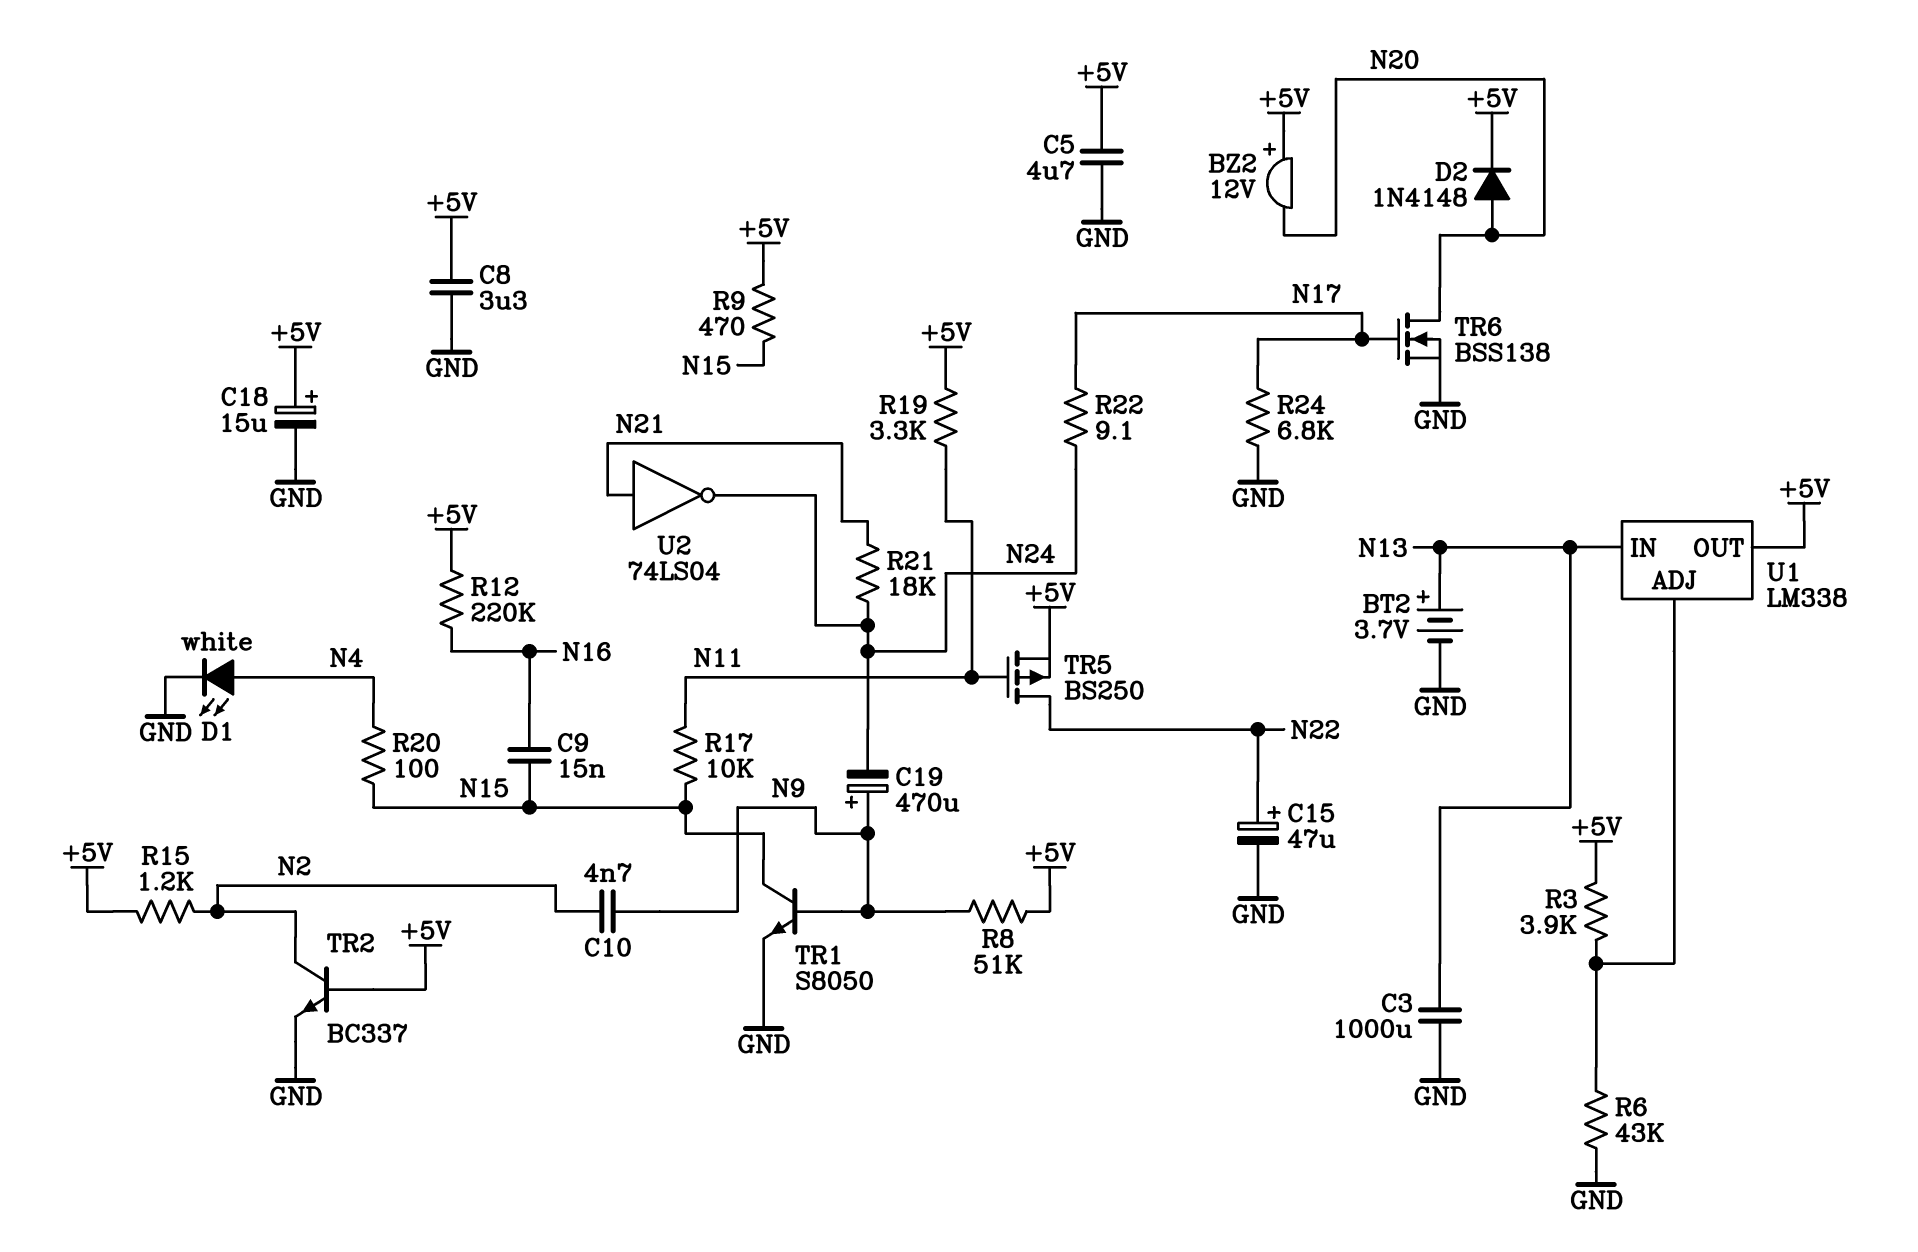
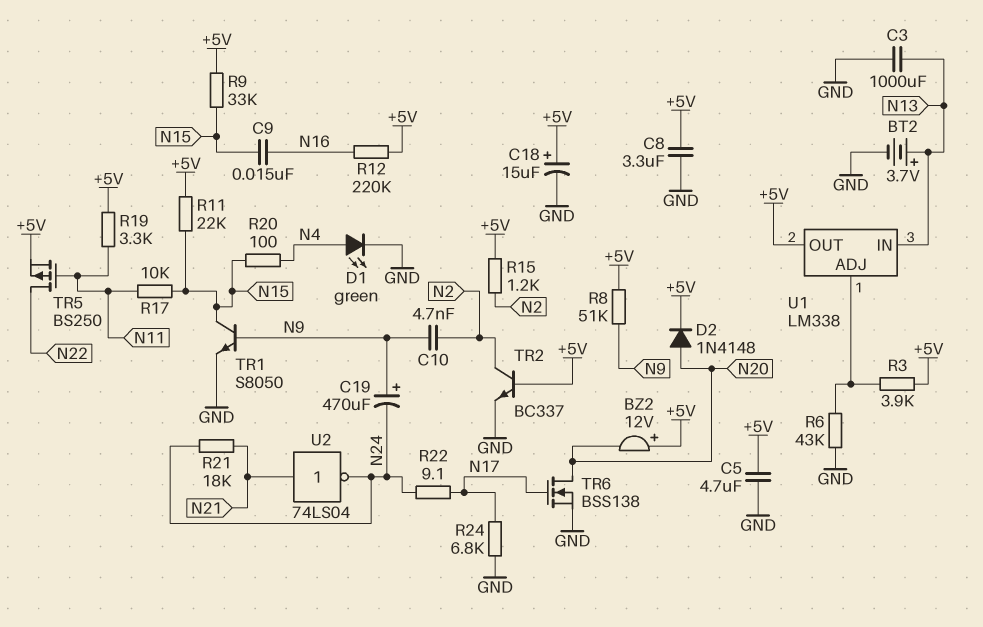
C15: 47uF (plus N22, minus GND) -> none
D1: LED white (A N4, K GND) -> LED green (A N4, K GND)
R9: 470 (+5V, N15) -> 33k (+5V, N15)
R11: none -> 22k (+5V, N15)

